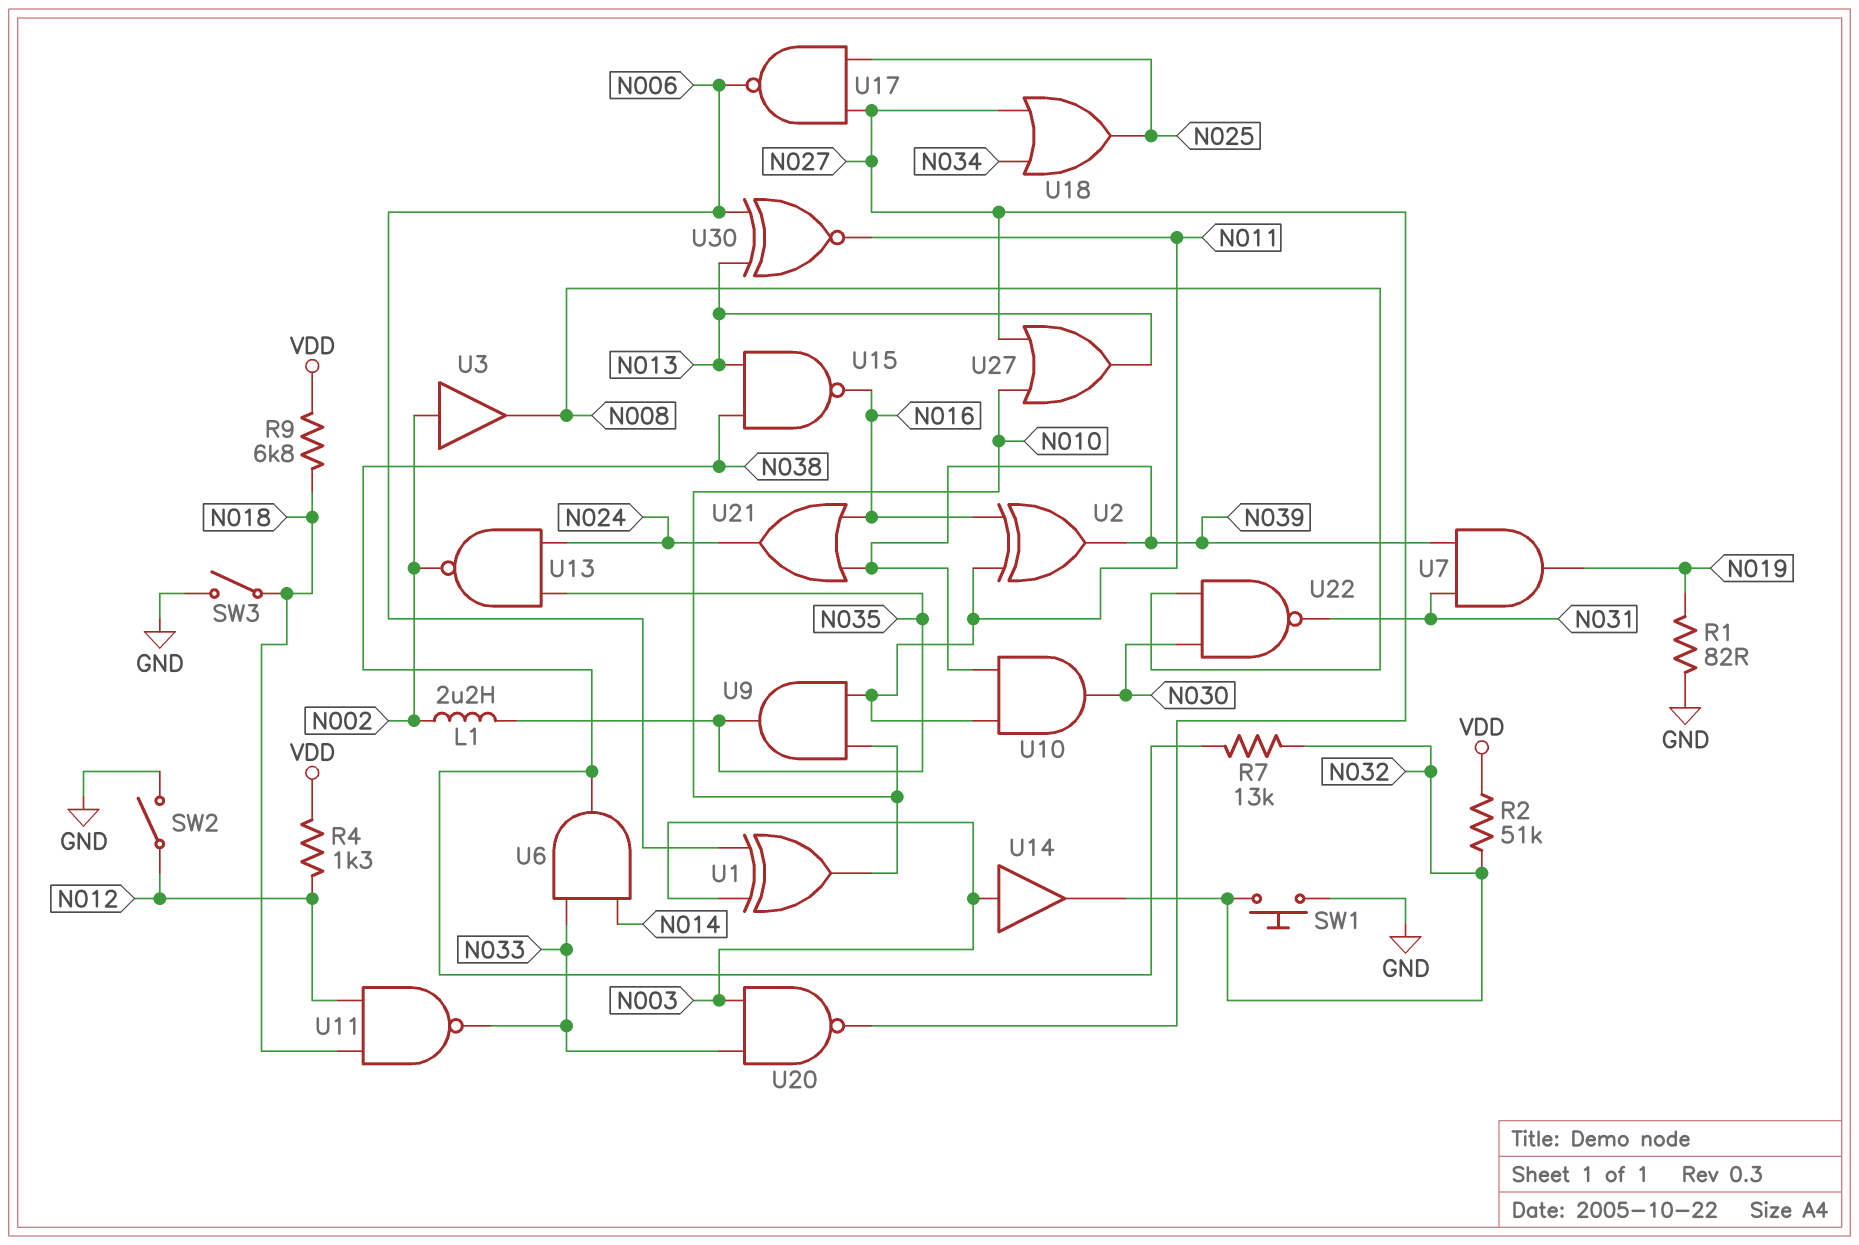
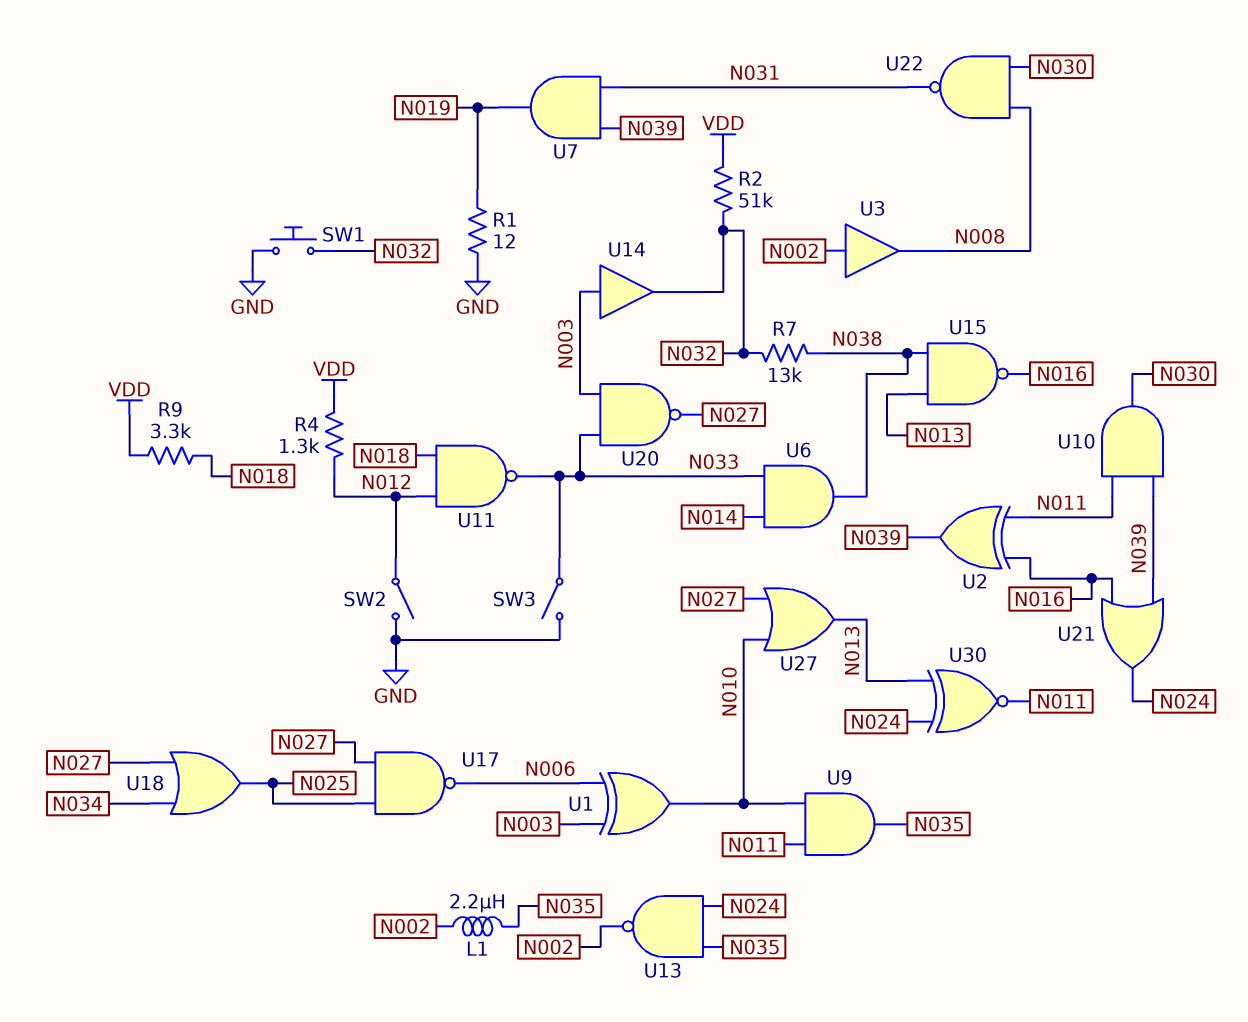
R1: 82 (GND, N019) -> 12 (GND, N019)
R9: 6.8k (N018, VDD) -> 3.3k (N018, VDD)
SW3: switch (GND, N018) -> switch (GND, N033)
U30: XNOR (in N006, in N013, out N011) -> XNOR (in N013, in N024, out N011)

